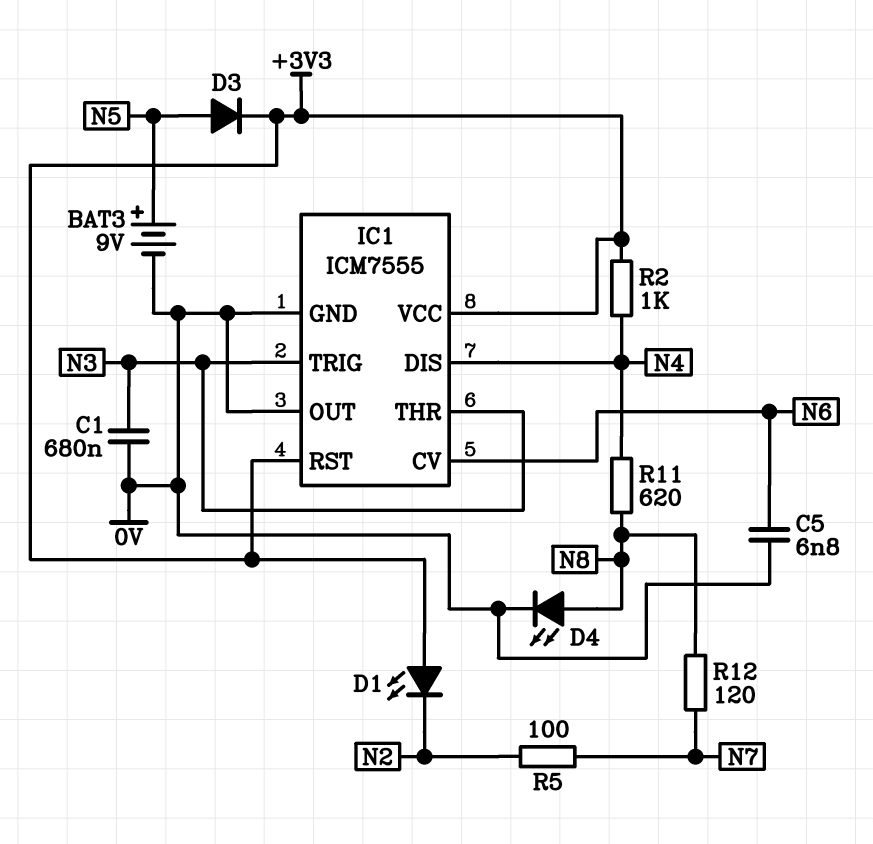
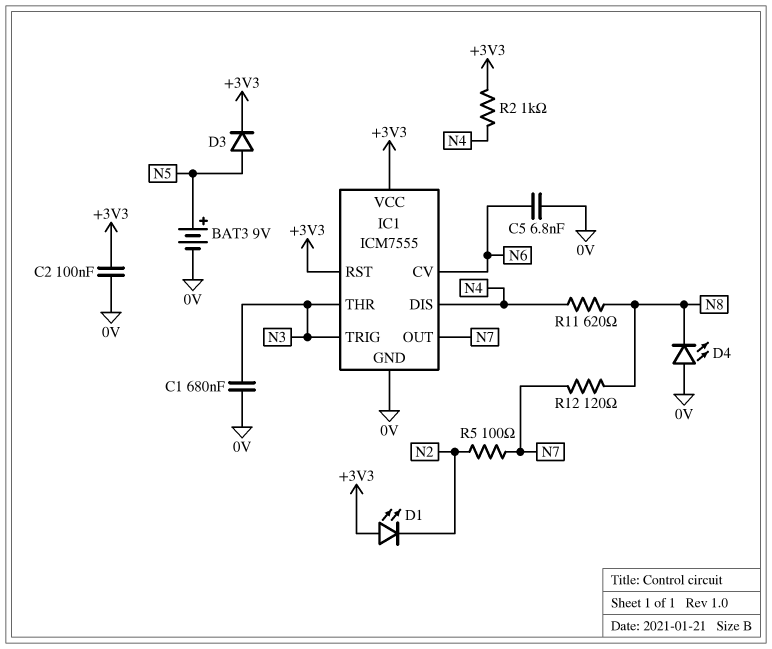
C2: none -> 100nF (+3V3, 0V)
D4: LED (A N8, K 0V) -> LED (A 0V, K N8)
IC1 pin OUT: 0V -> N7

